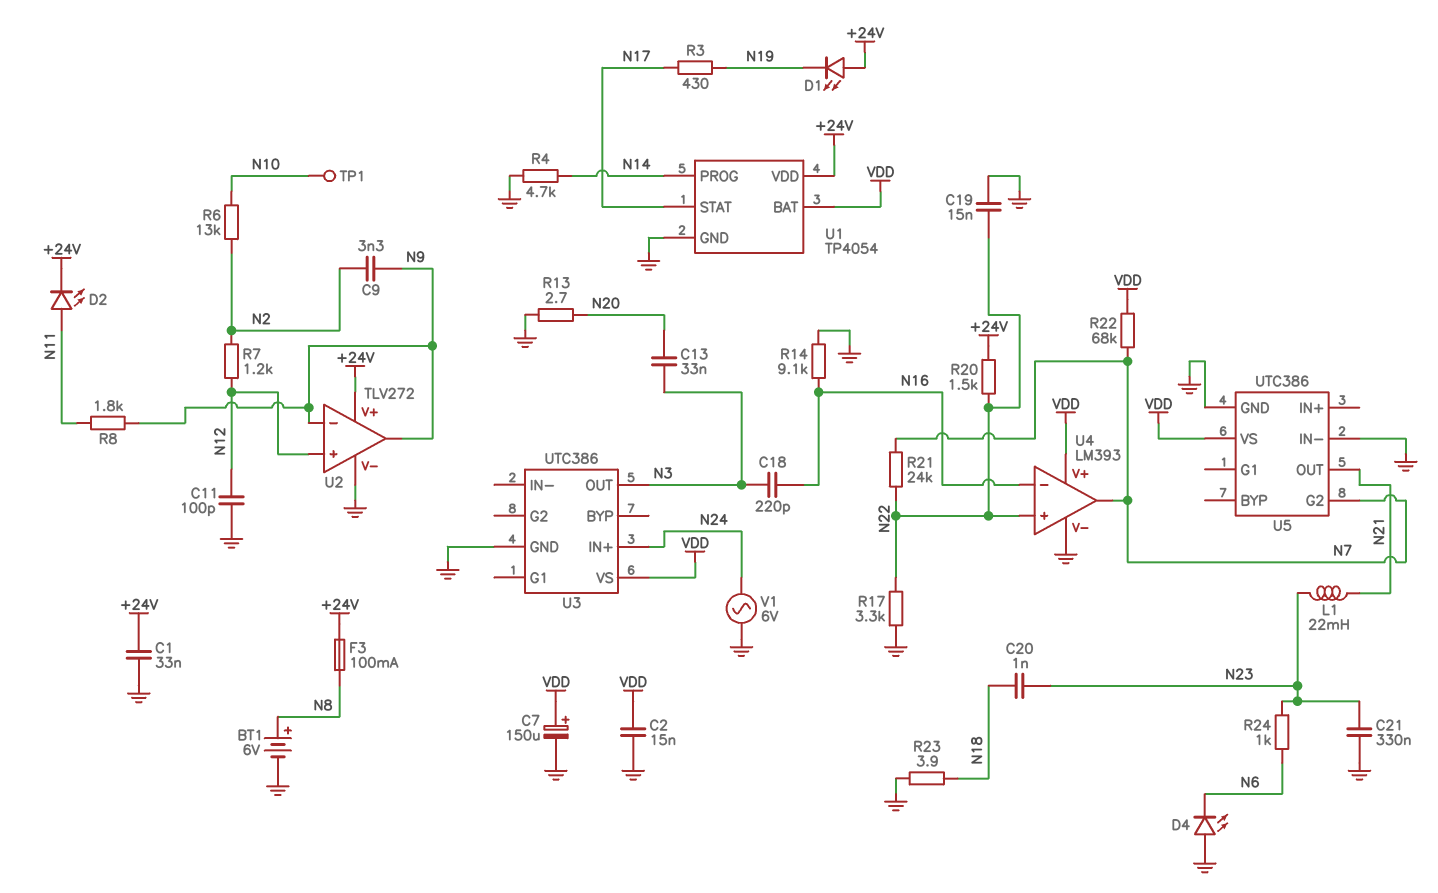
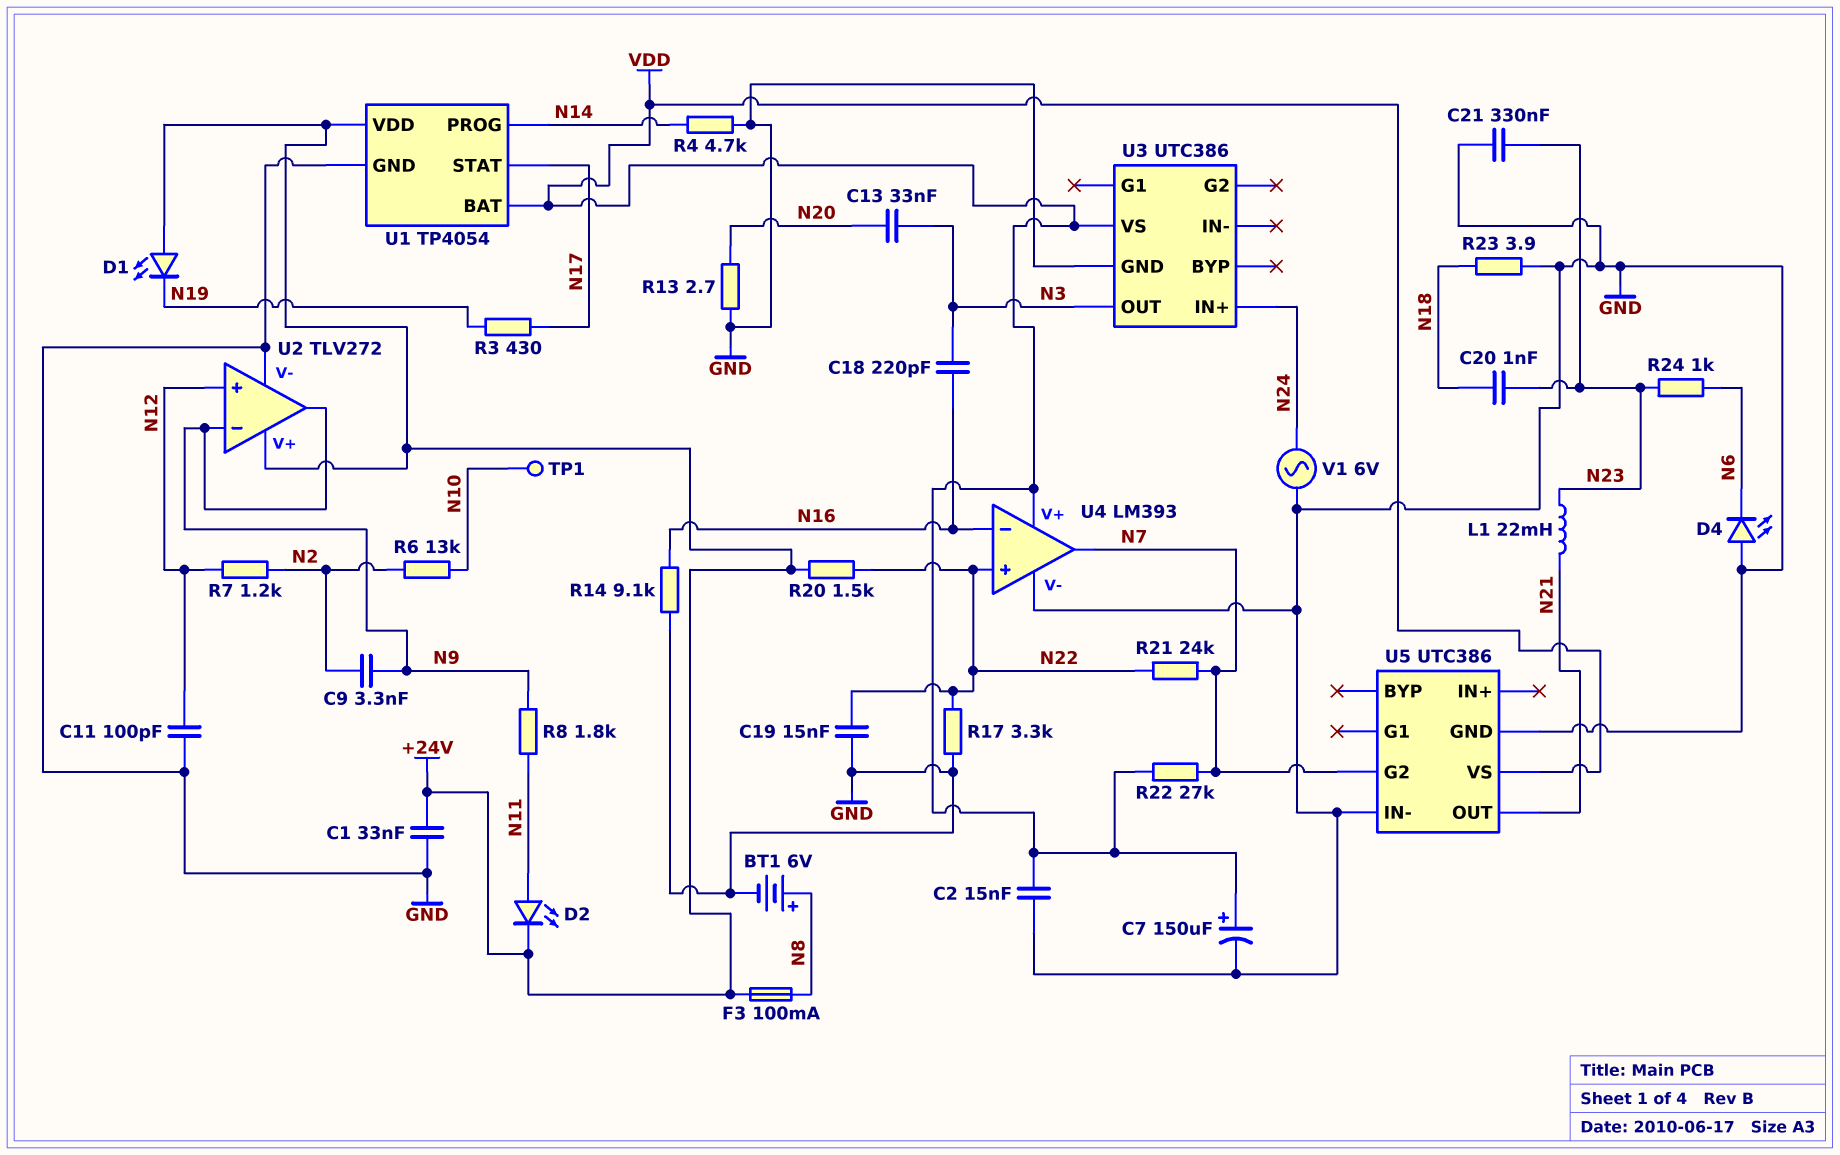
R22: 68k (N7, VDD) -> 27k (N7, VDD)

